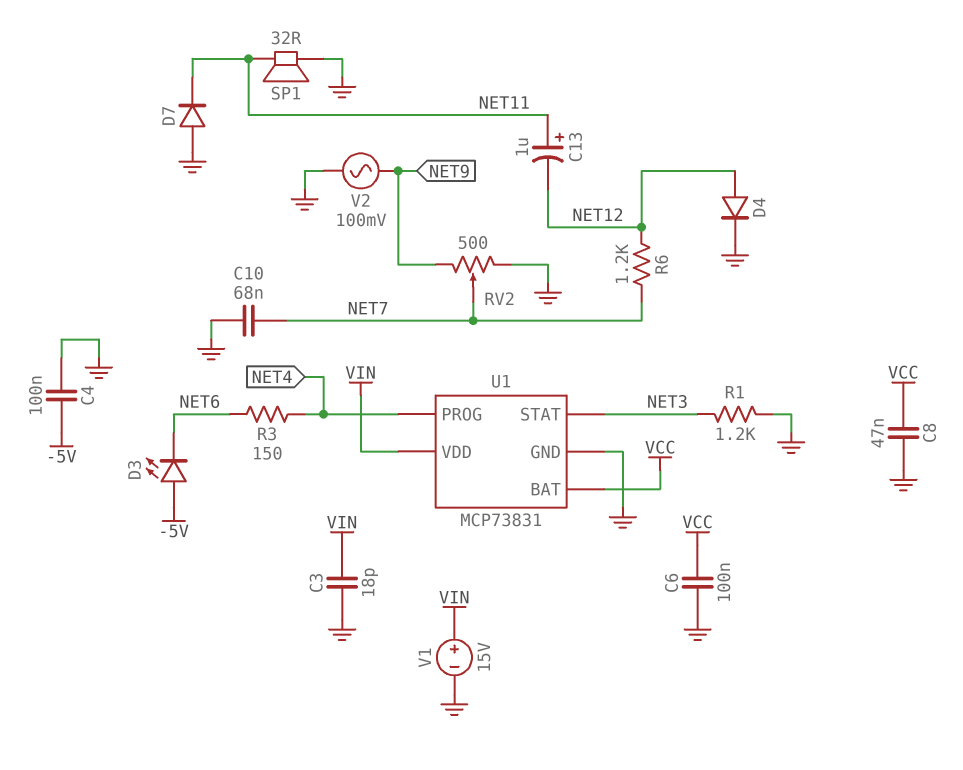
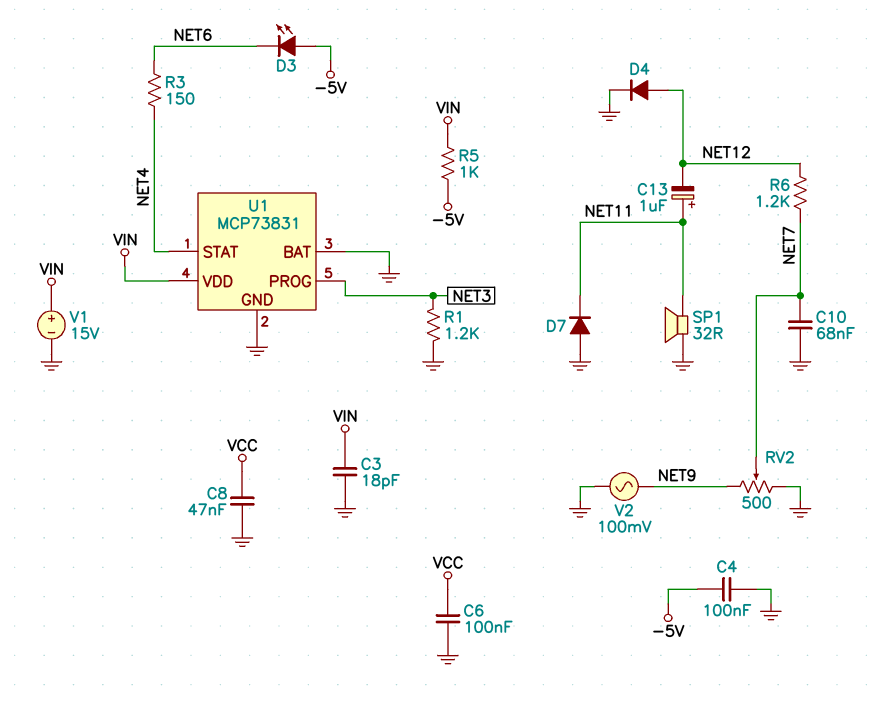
R5: none -> 1k (-5V, VIN)
U1 pin BAT: VCC -> GND
U1 pin PROG: NET4 -> NET3
U1 pin STAT: NET3 -> NET4

